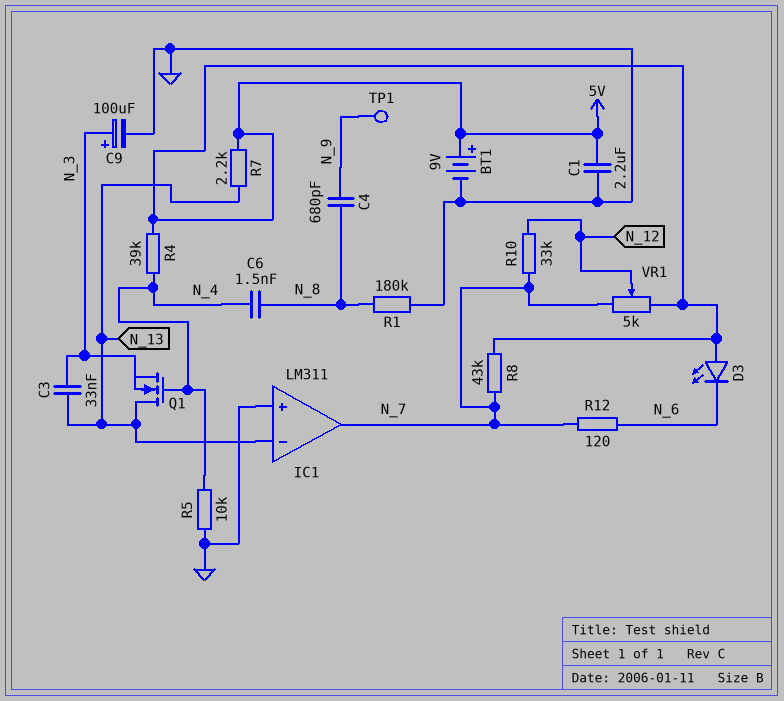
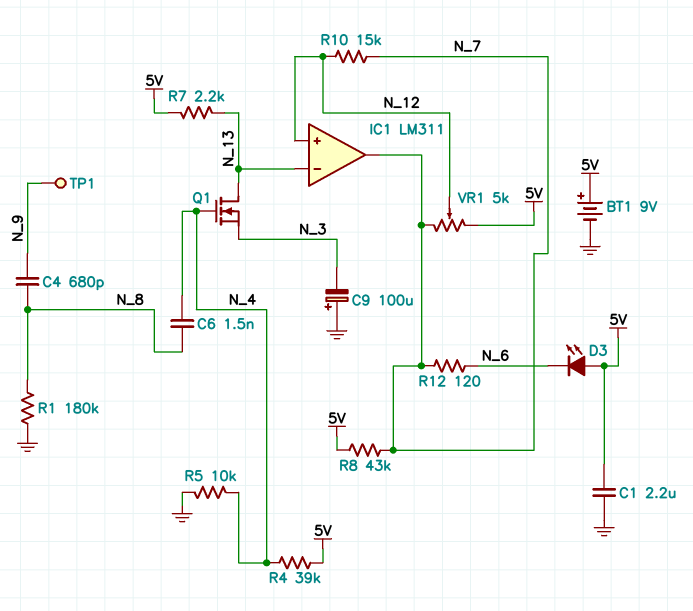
C3: 33nF (N_3, N_13) -> none
C9: 100uF (plus N_3, minus GND) -> 100uF (plus GND, minus N_3)
IC1 pin in+: GND -> N_12
R10: 33k (N_7, N_12) -> 15k (N_7, N_12)

